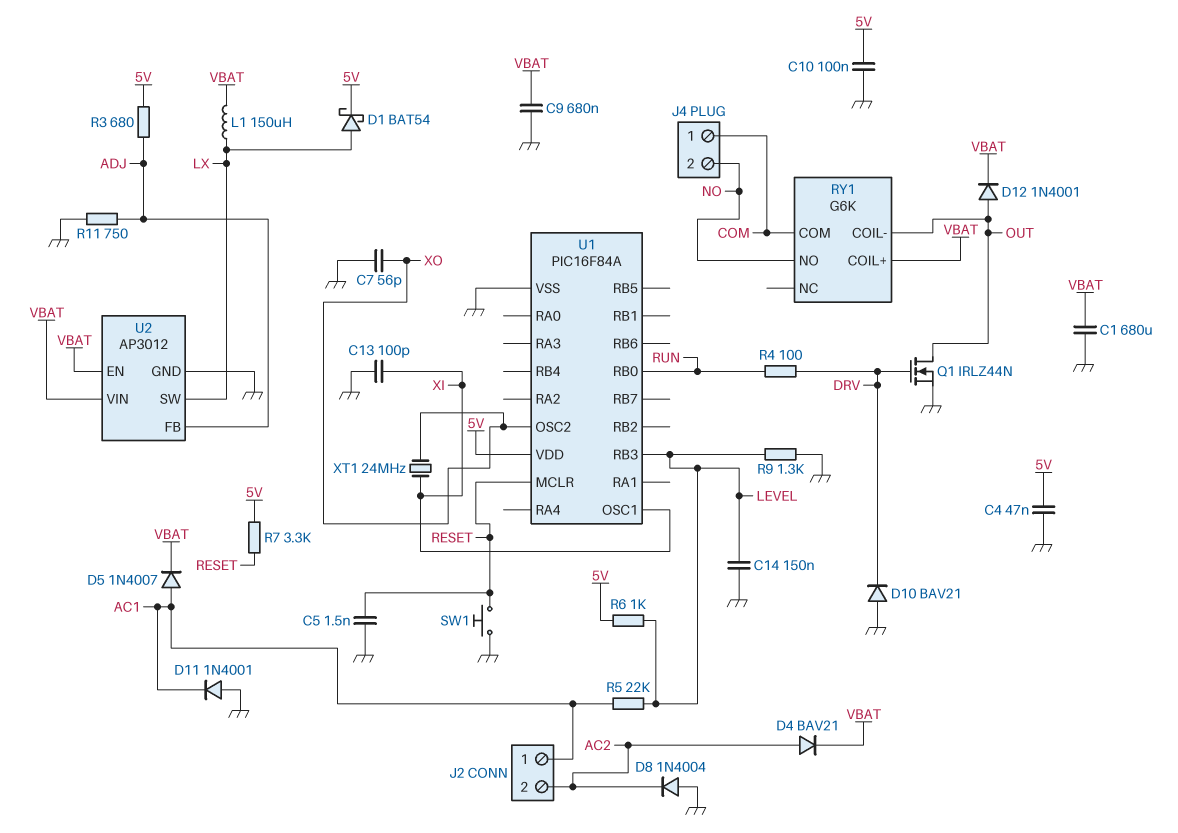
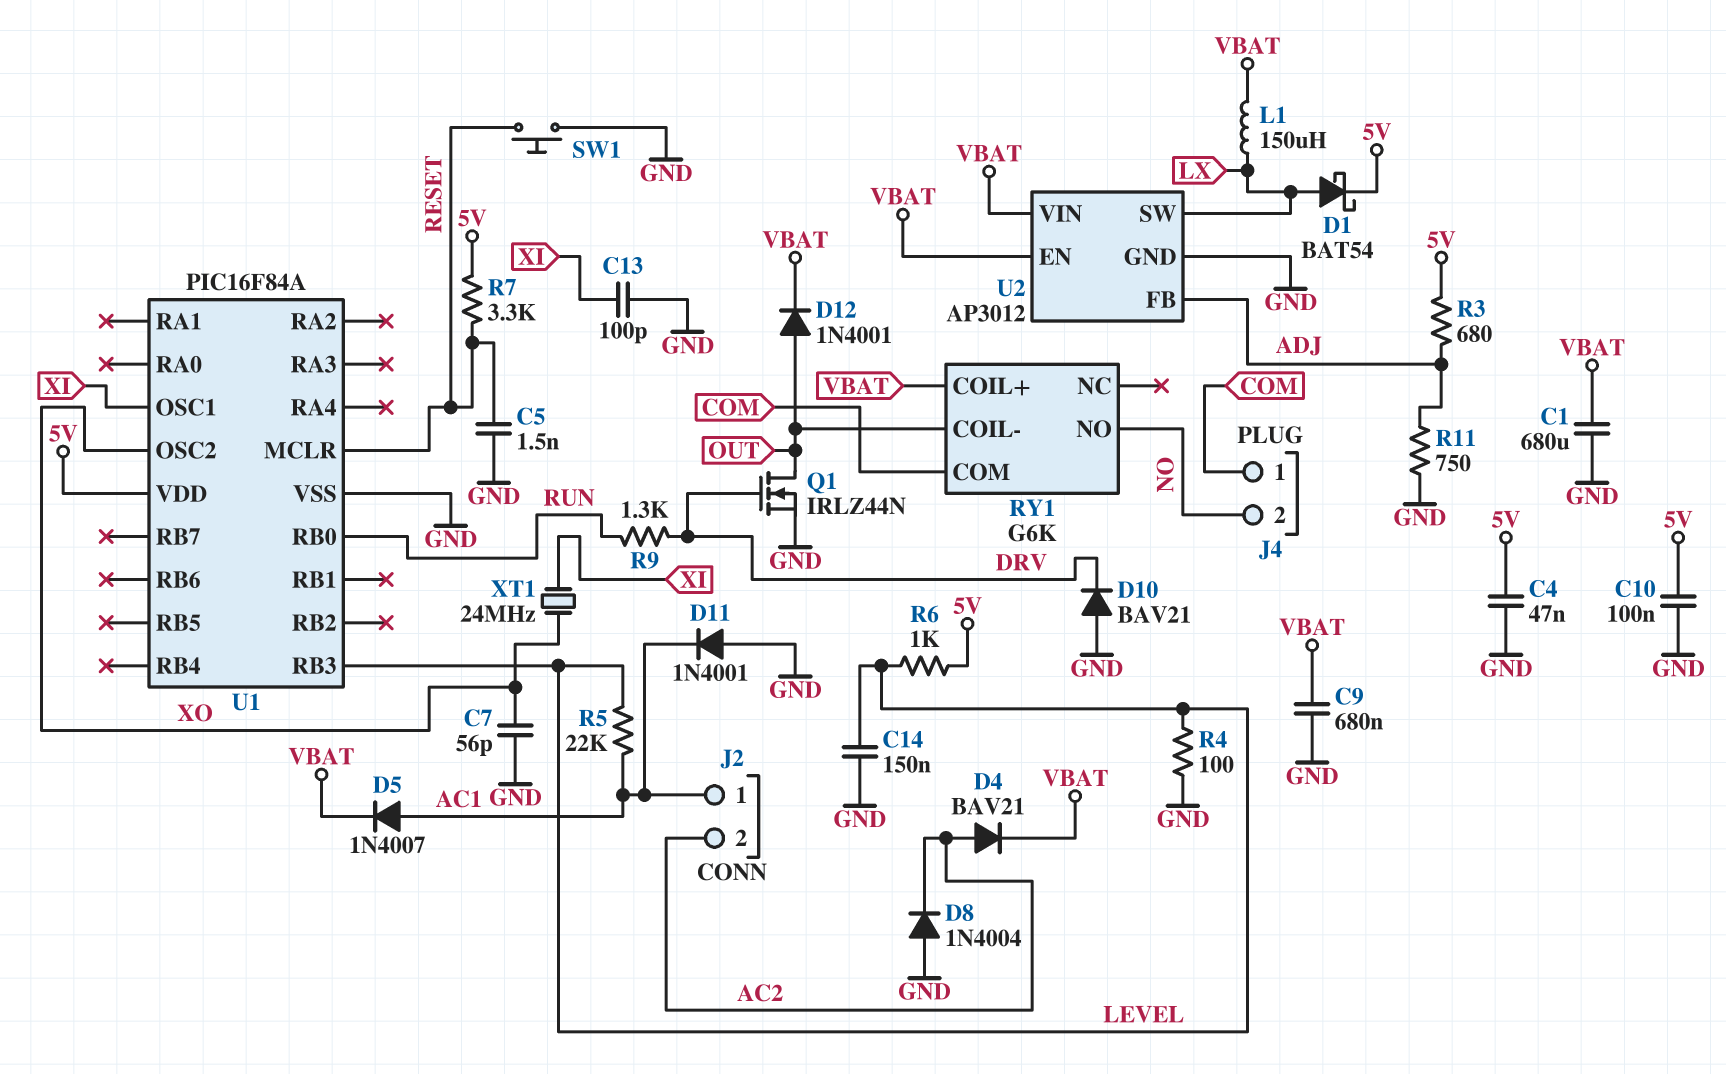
R4: 100 (DRV, RUN) -> 100 (GND, LEVEL)
R9: 1.3k (GND, LEVEL) -> 1.3k (DRV, RUN)

